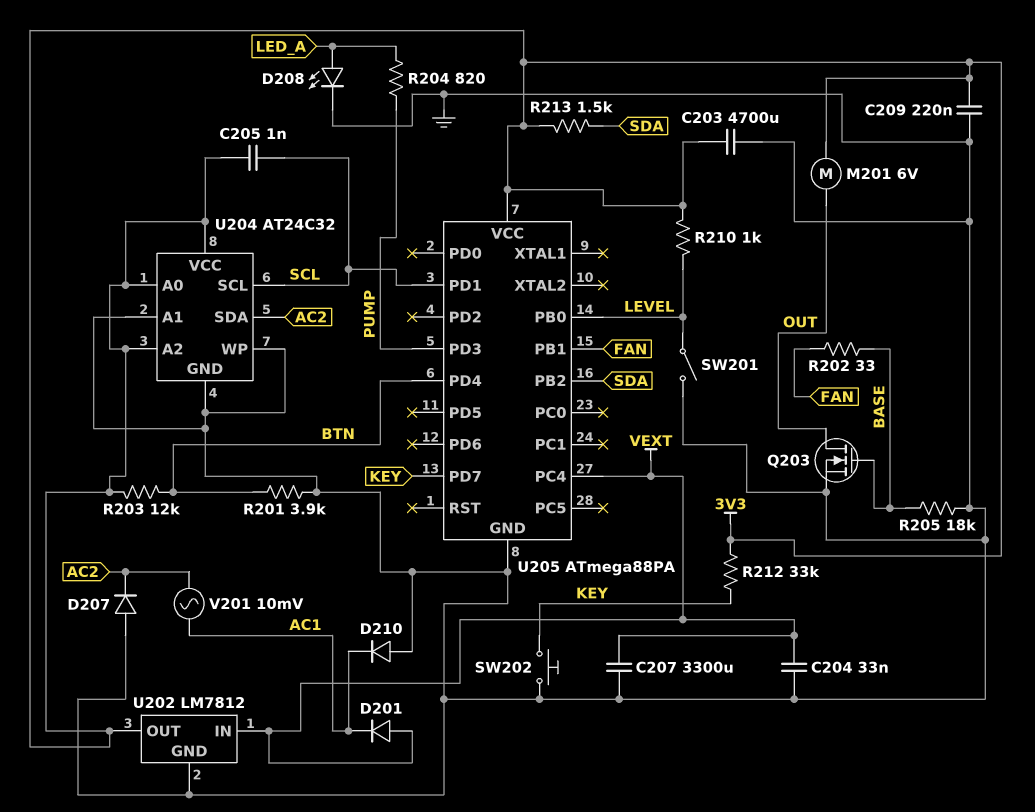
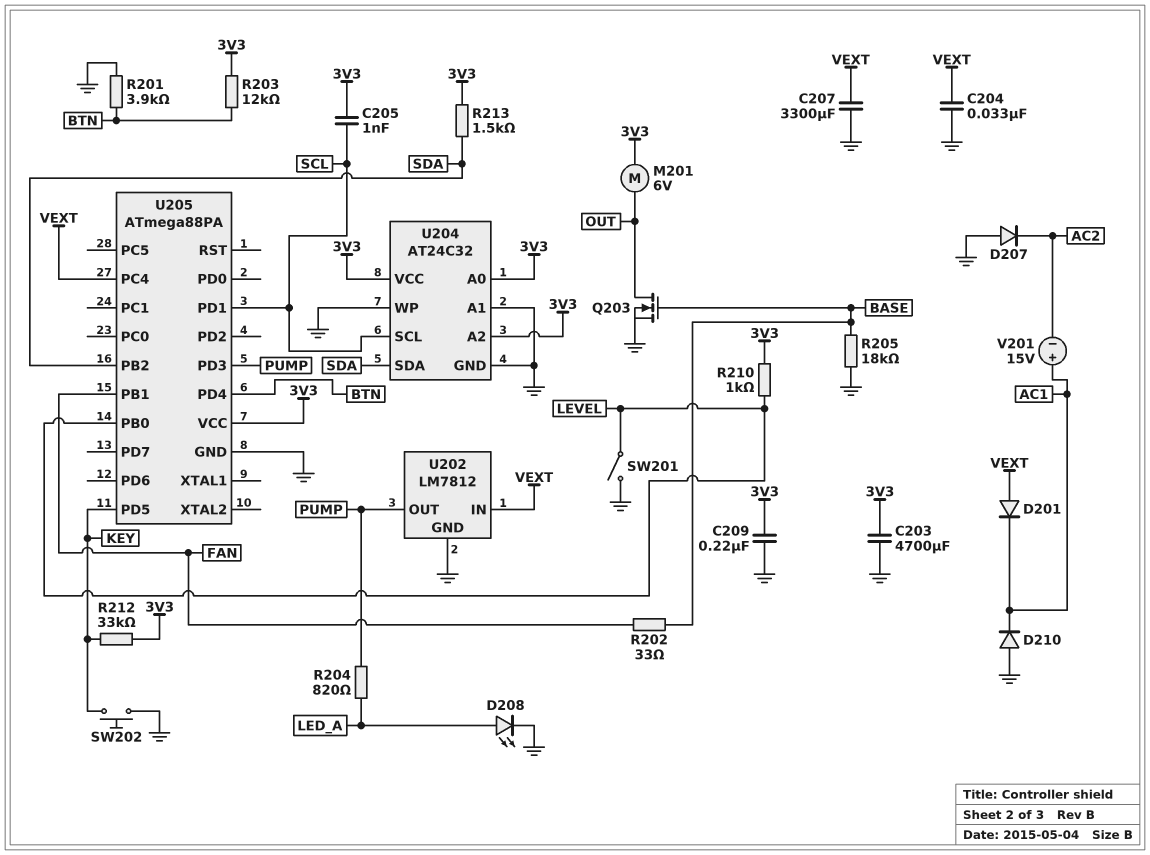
U202 pin OUT: 3V3 -> PUMP
U204 pin SDA: AC2 -> SDA
U205 pin PD5: none -> KEY
U205 pin PD7: KEY -> none
V201: AC 10mV (AC1, AC2) -> 15V (plus AC1, minus AC2)

